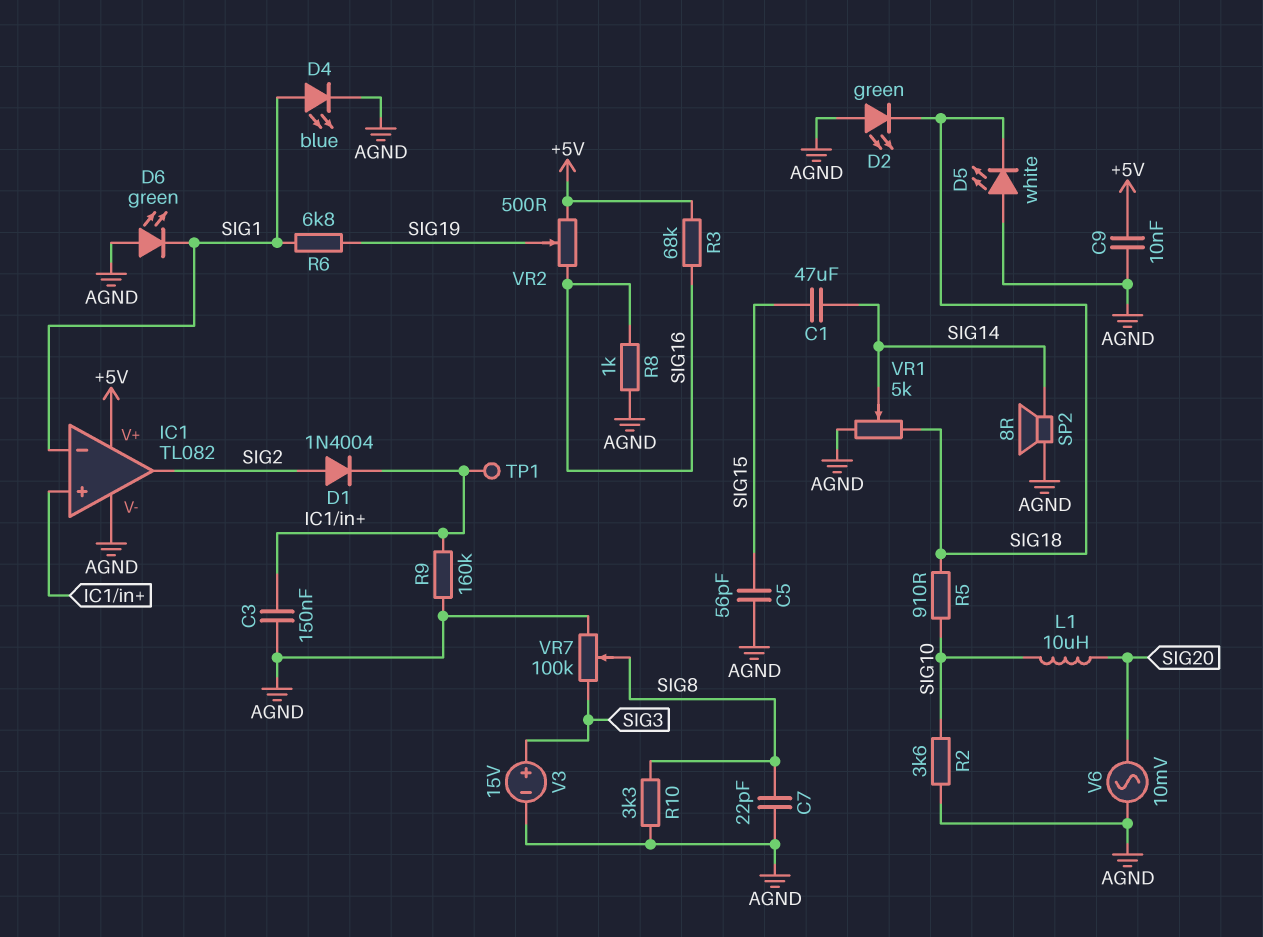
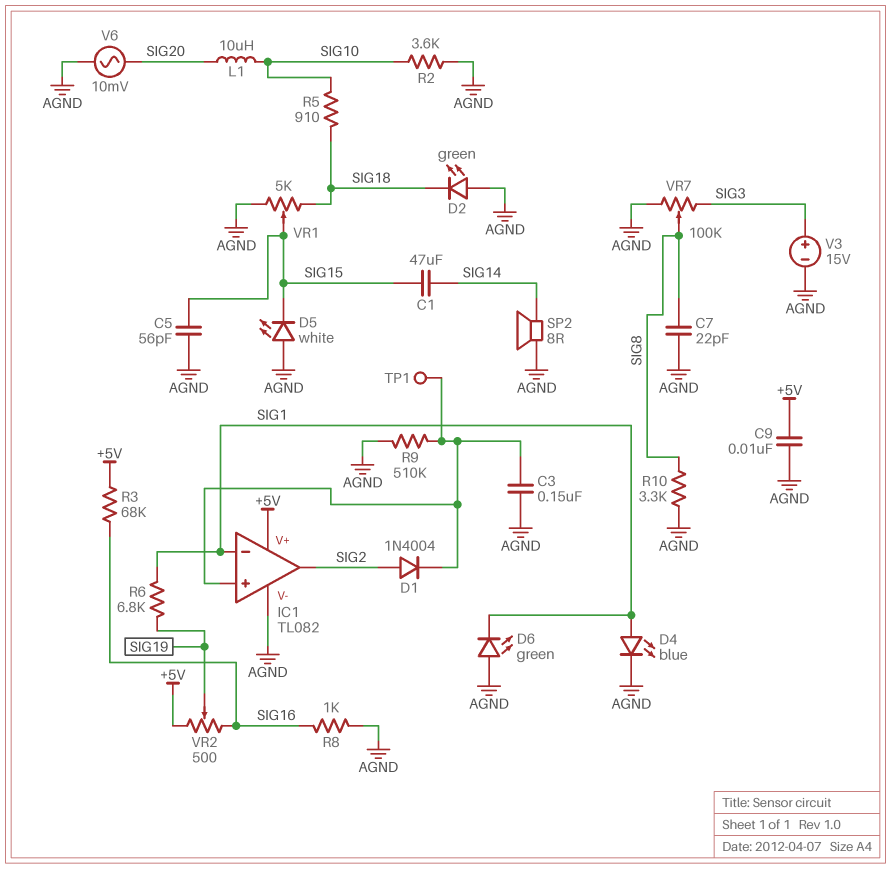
D5: LED white (A AGND, K SIG18) -> LED white (A AGND, K SIG15)
R9: 160k (AGND, IC1/in+) -> 510k (AGND, IC1/in+)
VR1: 5k (AGND, SIG18, wiper SIG14) -> 5k (AGND, SIG18, wiper SIG15)

